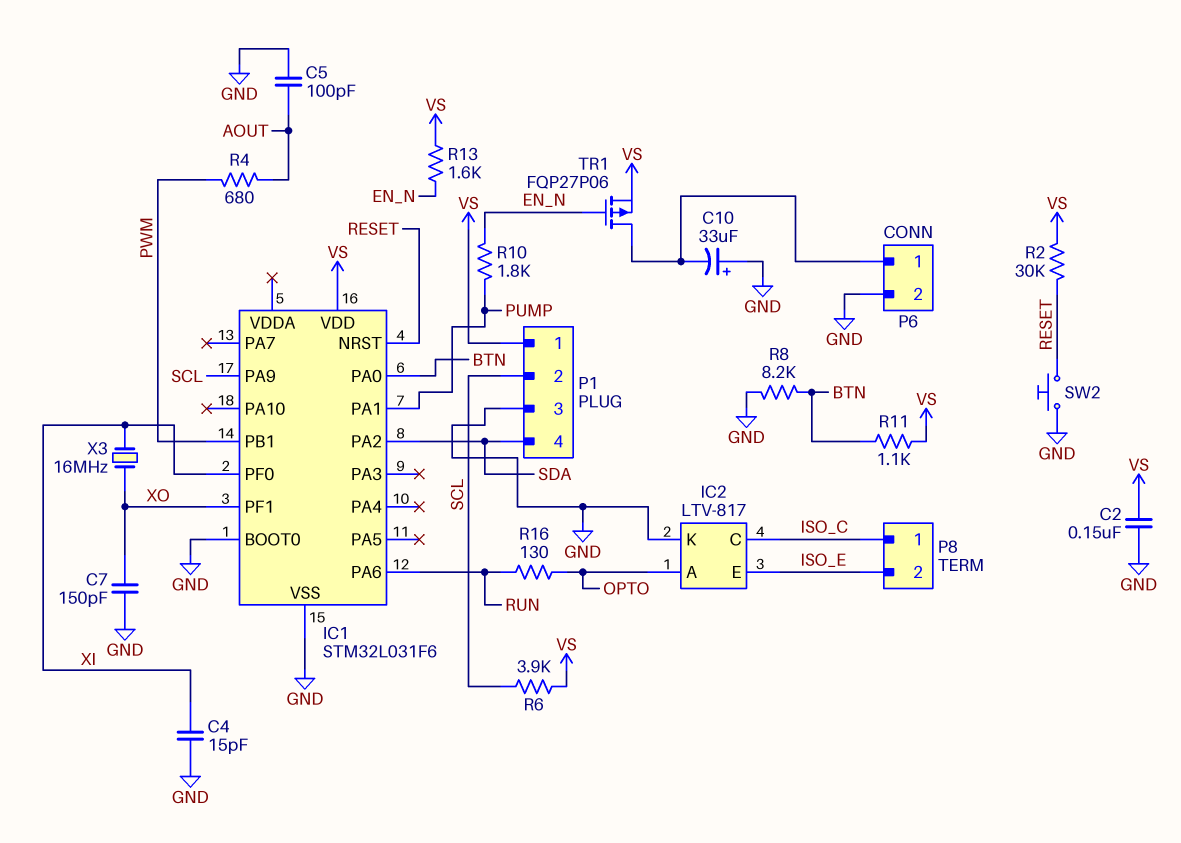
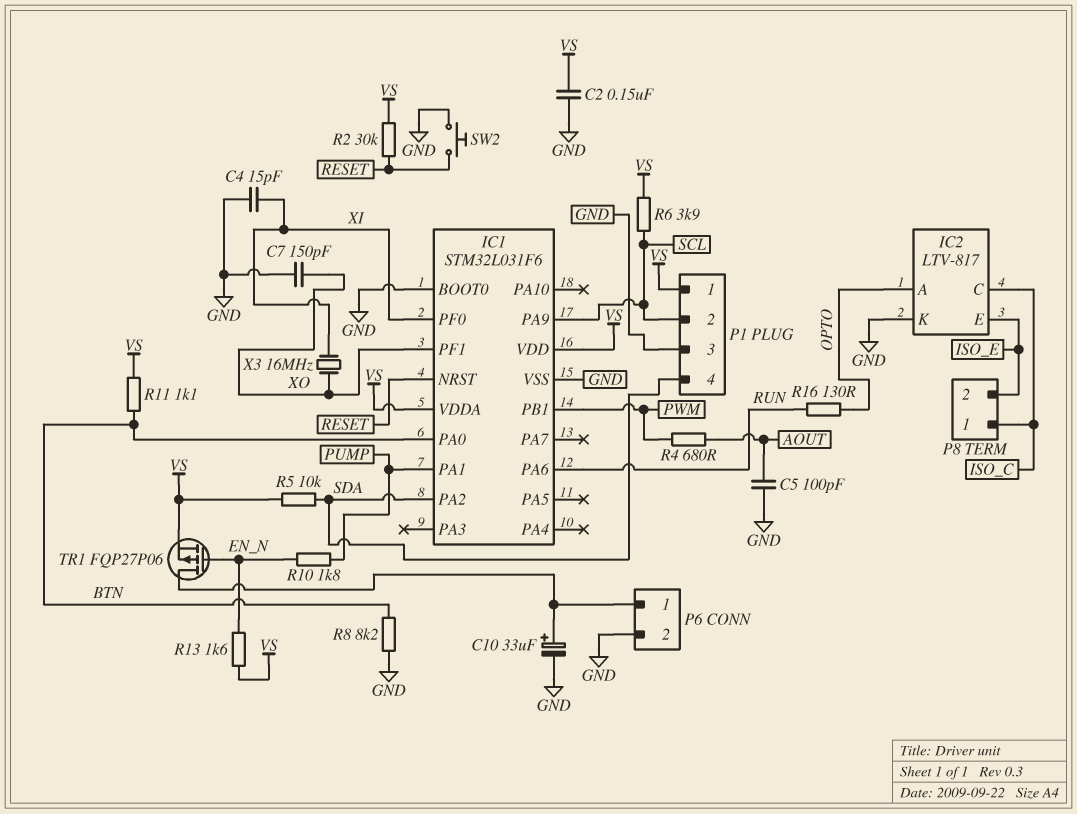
C10: 33uF (plus GND, minus P6/1) -> 33uF (plus P6/1, minus GND)
IC1 pin VDDA: none -> VS
R5: none -> 10k (SDA, VS)

